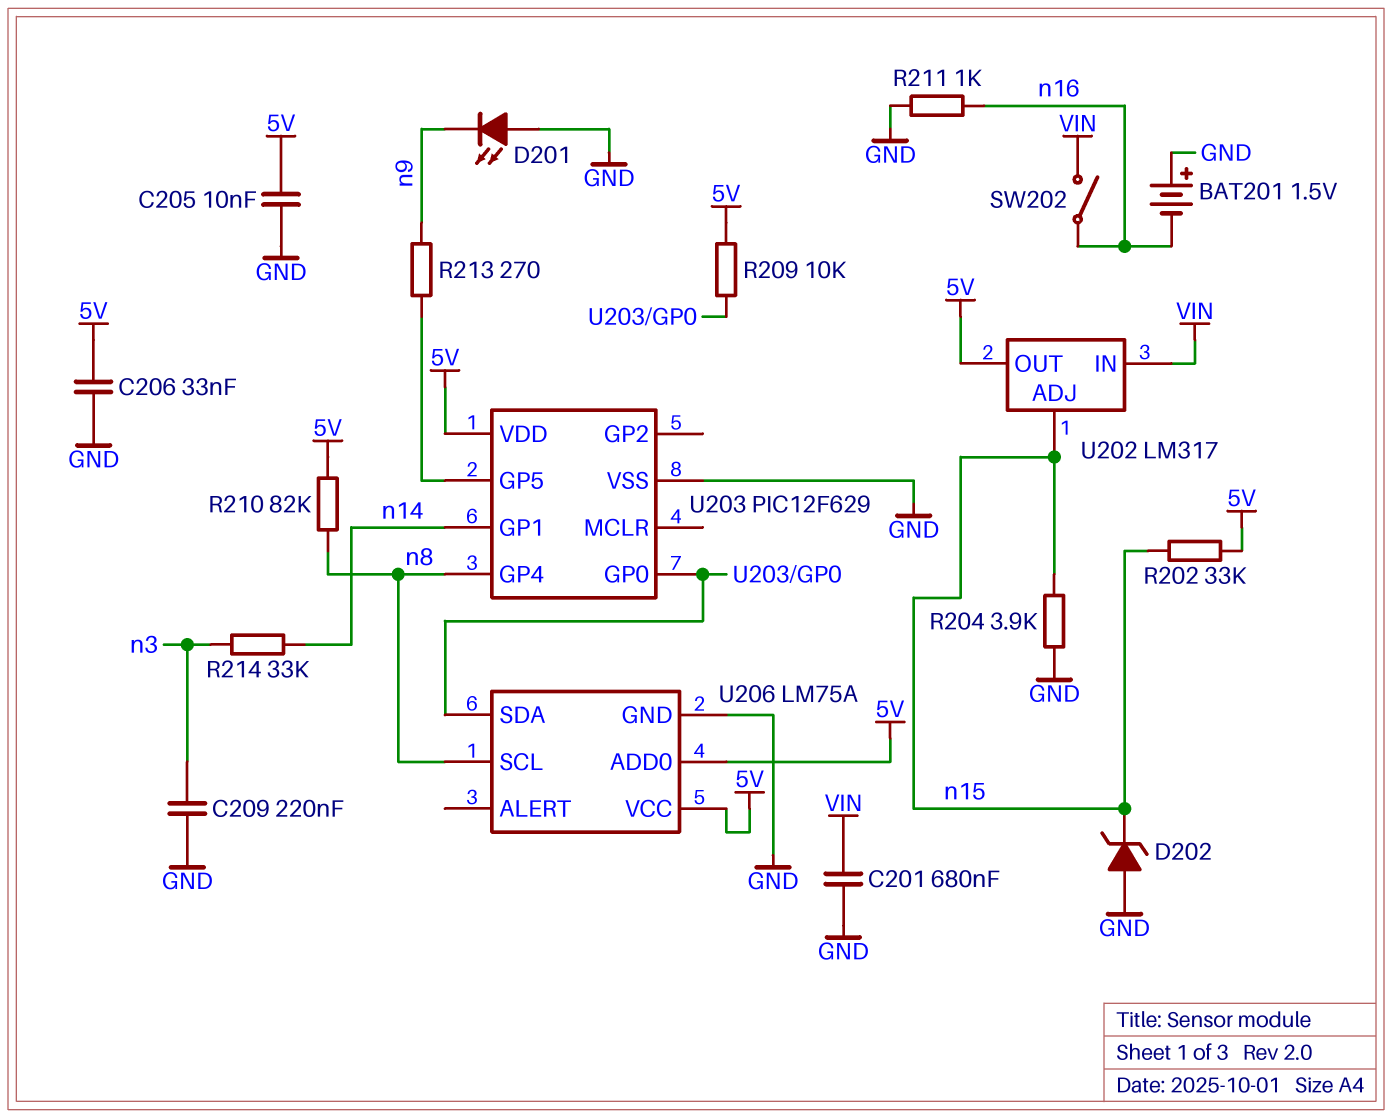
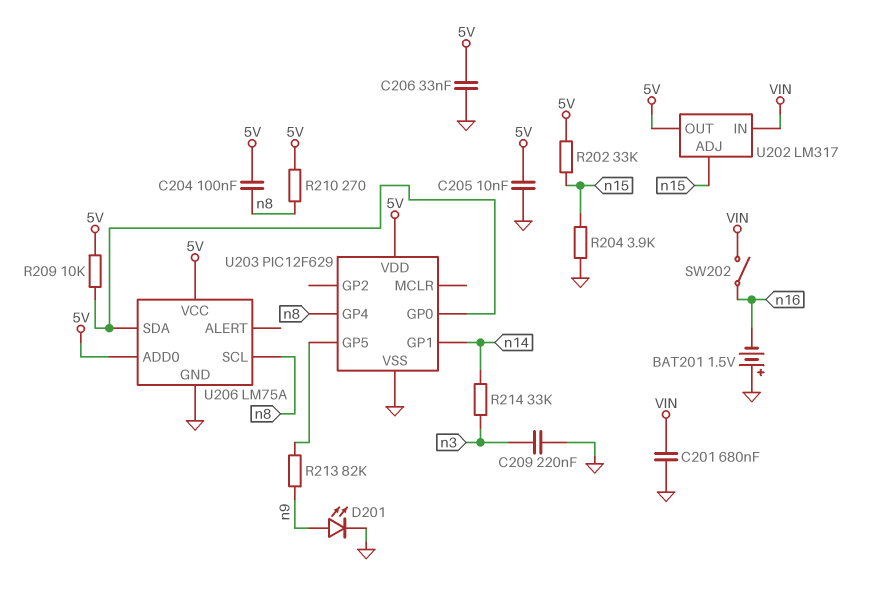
C204: none -> 100nF (5V, n8)
D201: LED (A GND, K n9) -> LED (A n9, K GND)
D202: zener (A GND, K n15) -> none
R210: 82k (5V, n8) -> 270 (5V, n8)
R211: 1k (GND, n16) -> none
R213: 270 (U203/GP5, n9) -> 82k (U203/GP5, n9)

